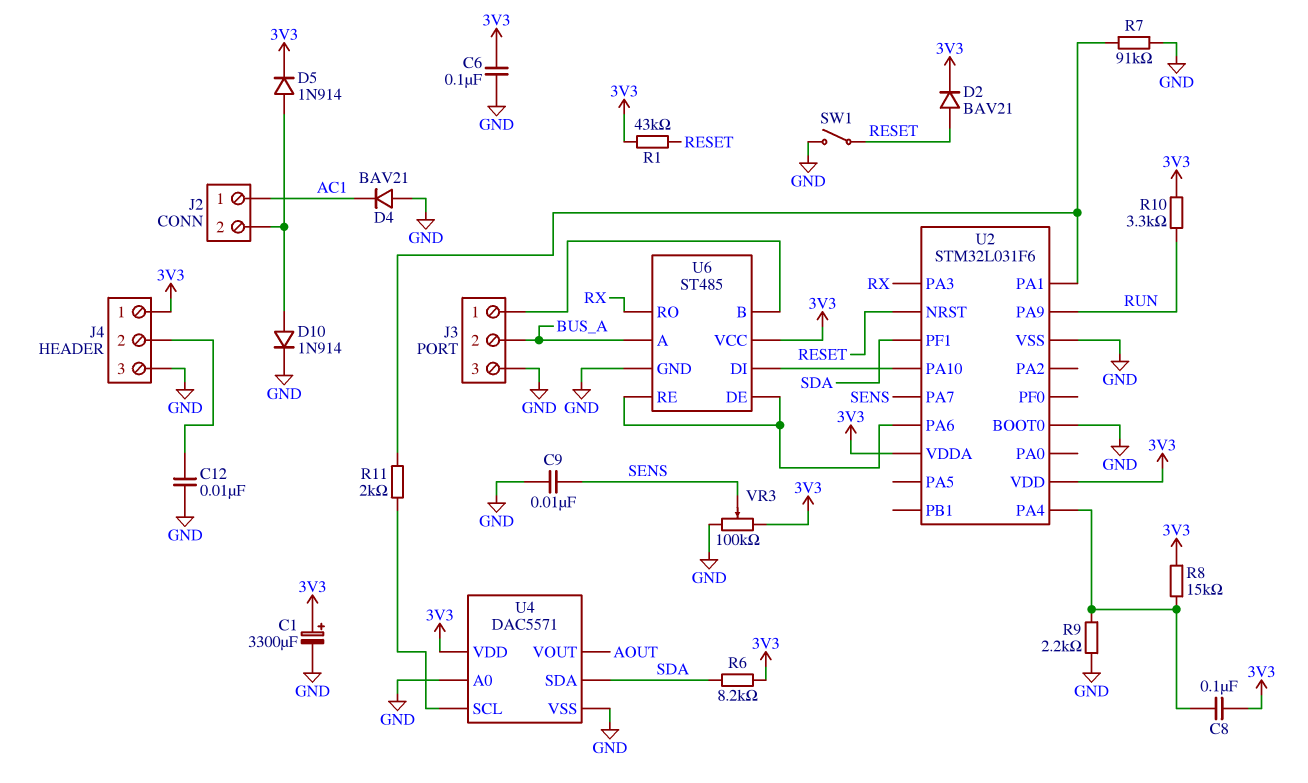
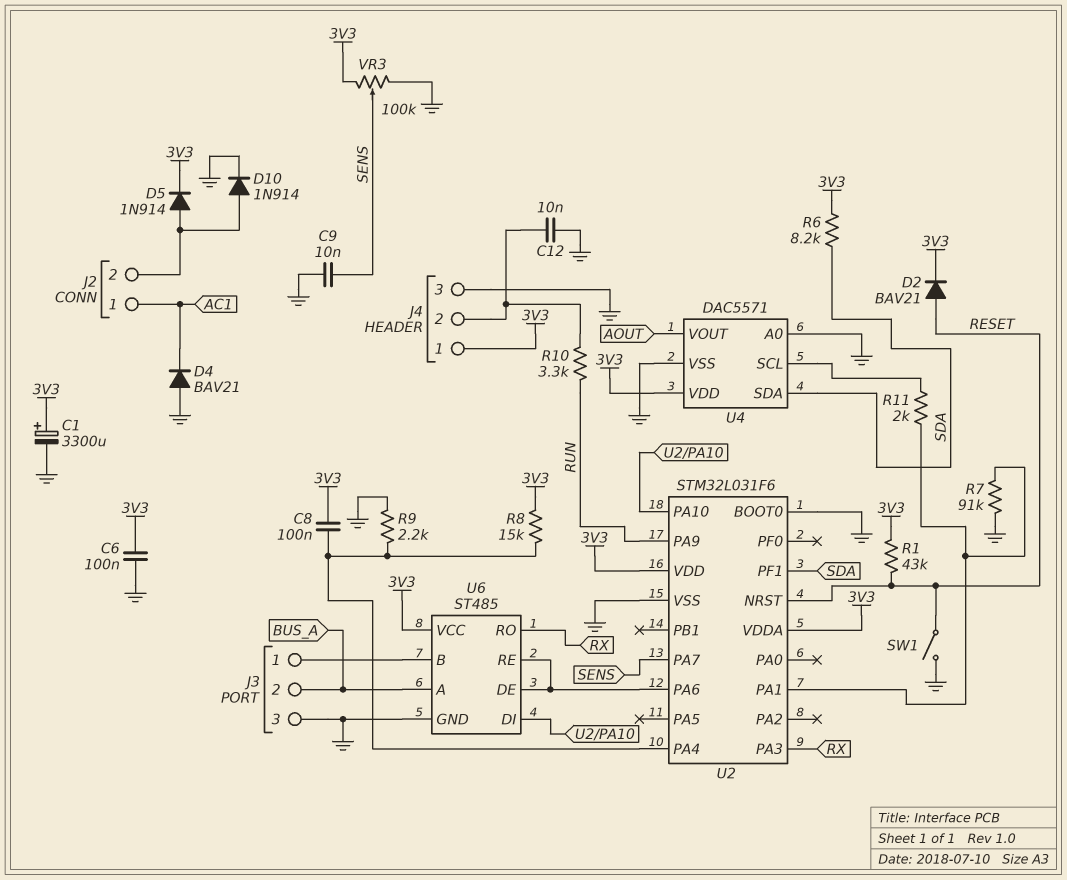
R10: 3.3k (3V3, RUN) -> 3.3k (J4/2, RUN)

